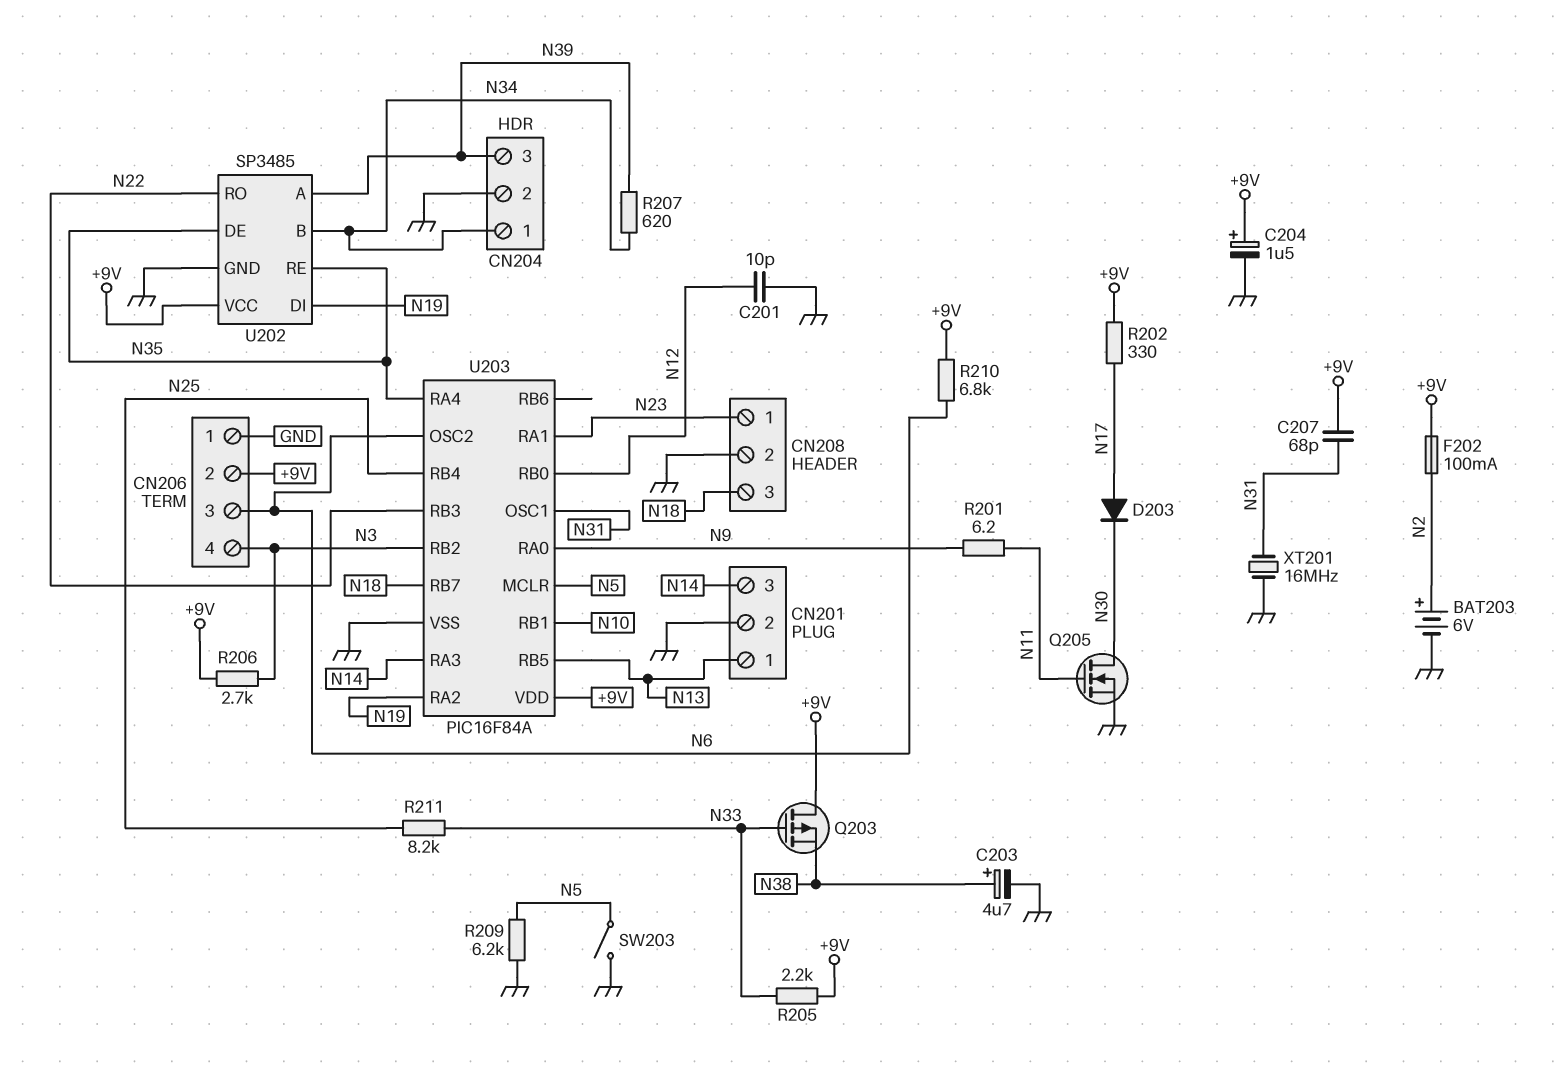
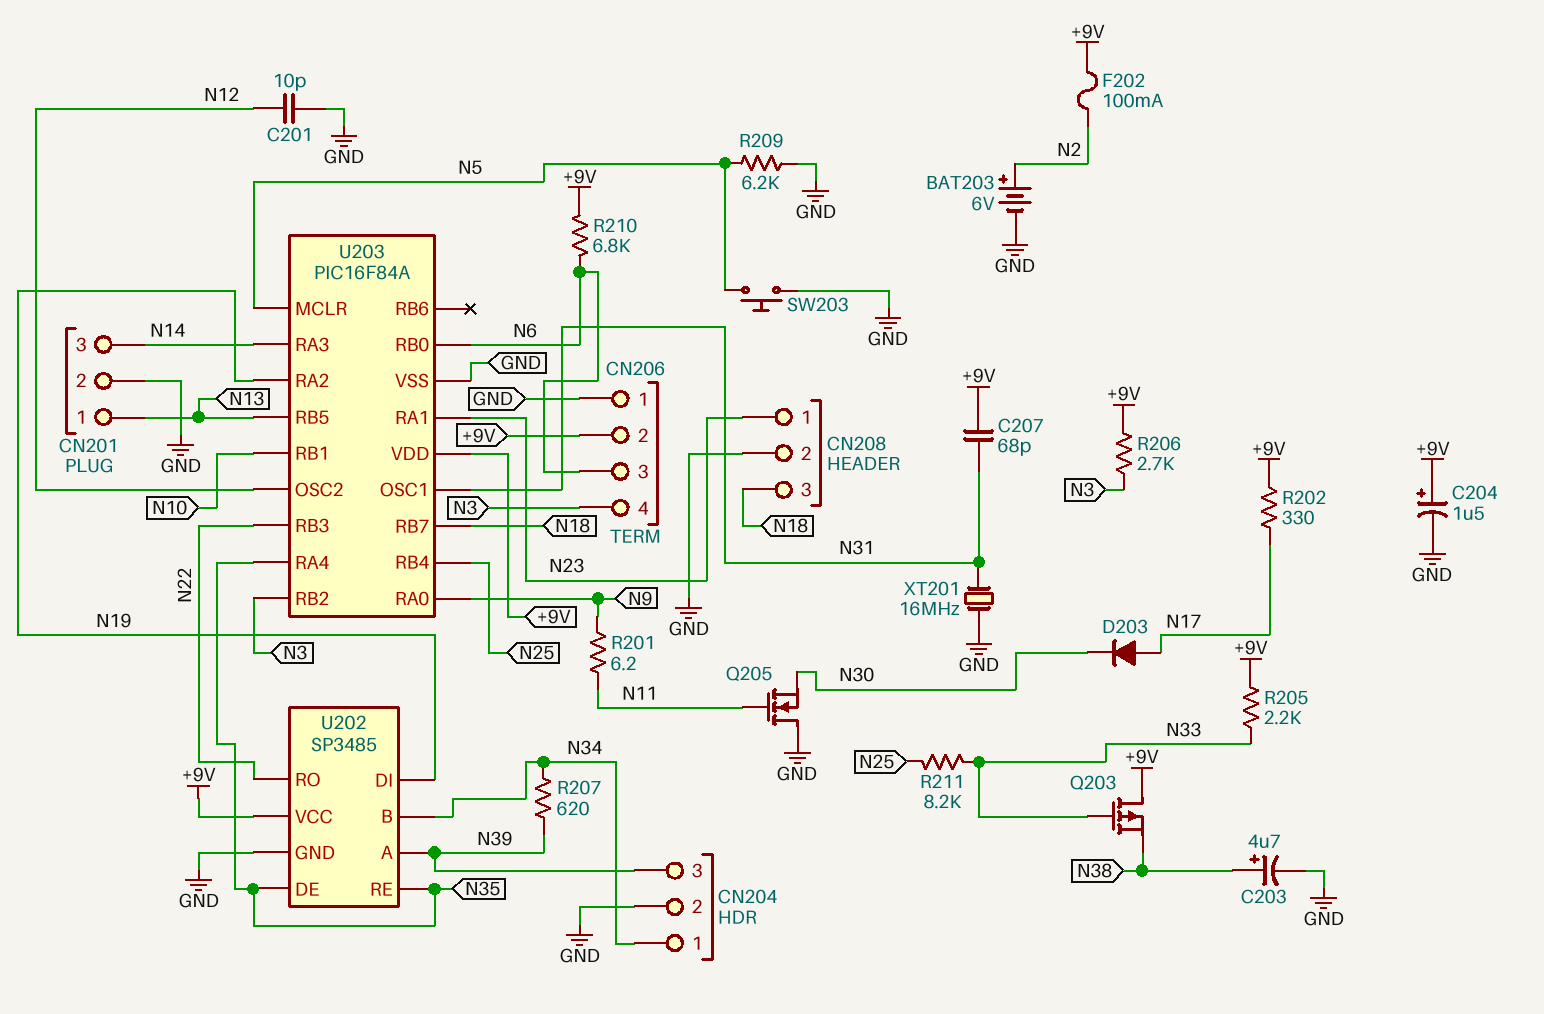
Q205: NMOS (G N11, D N30, S GND) -> NMOS (G N11, D GND, S N30)
SW203: switch (GND, N5) -> button (GND, N5)
U203 pin OSC2: N6 -> N12
U203 pin RB0: N12 -> N6

